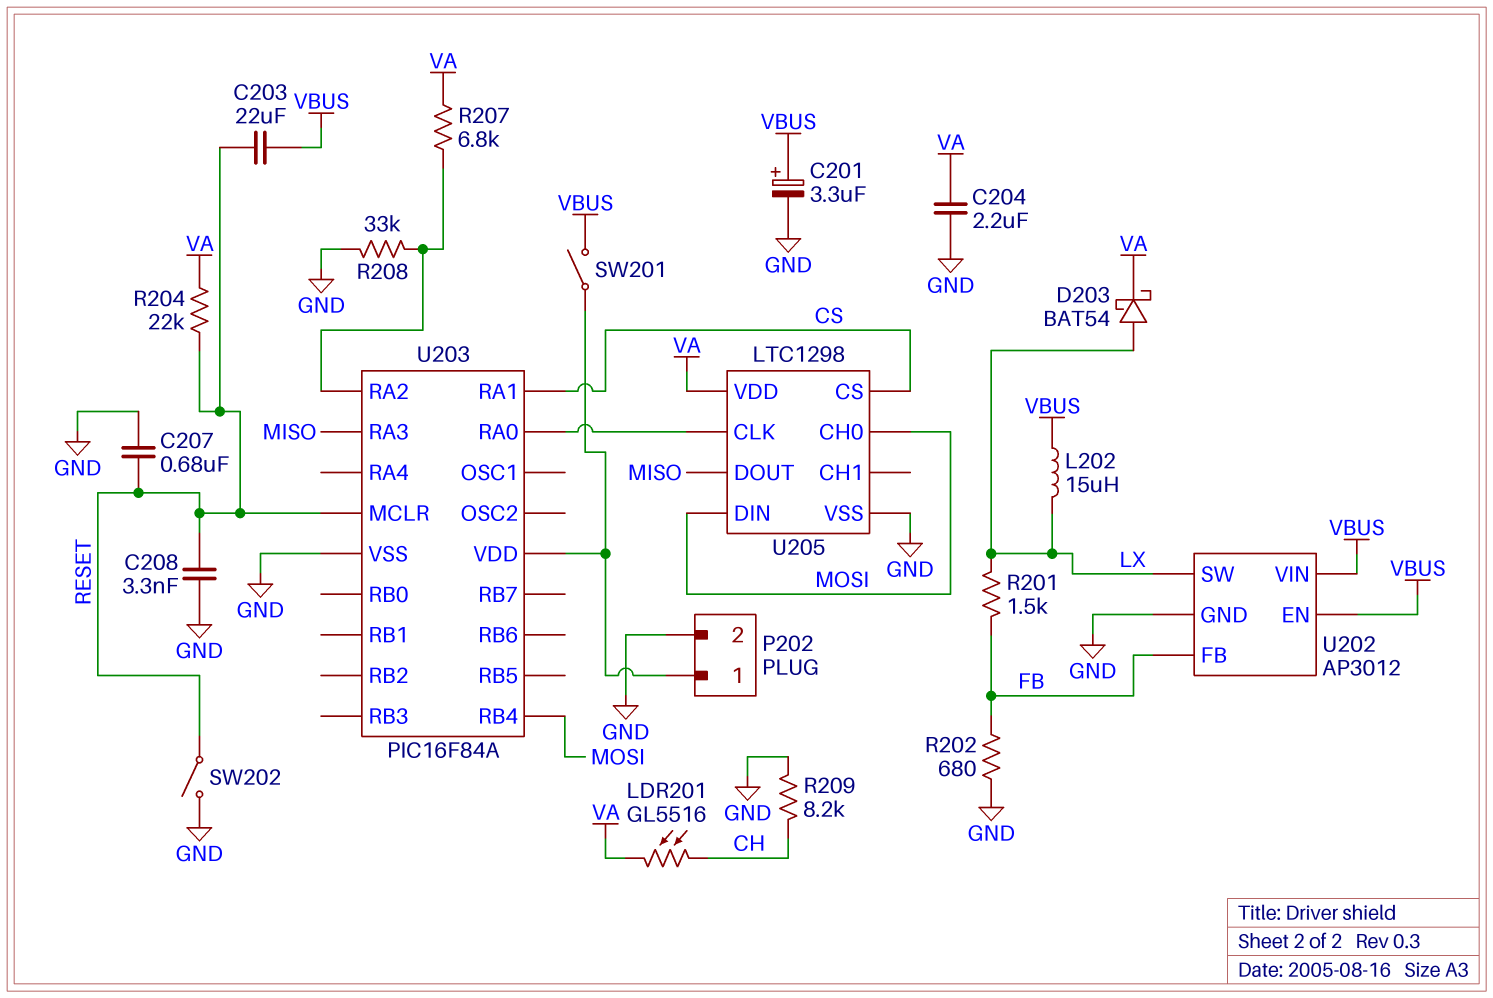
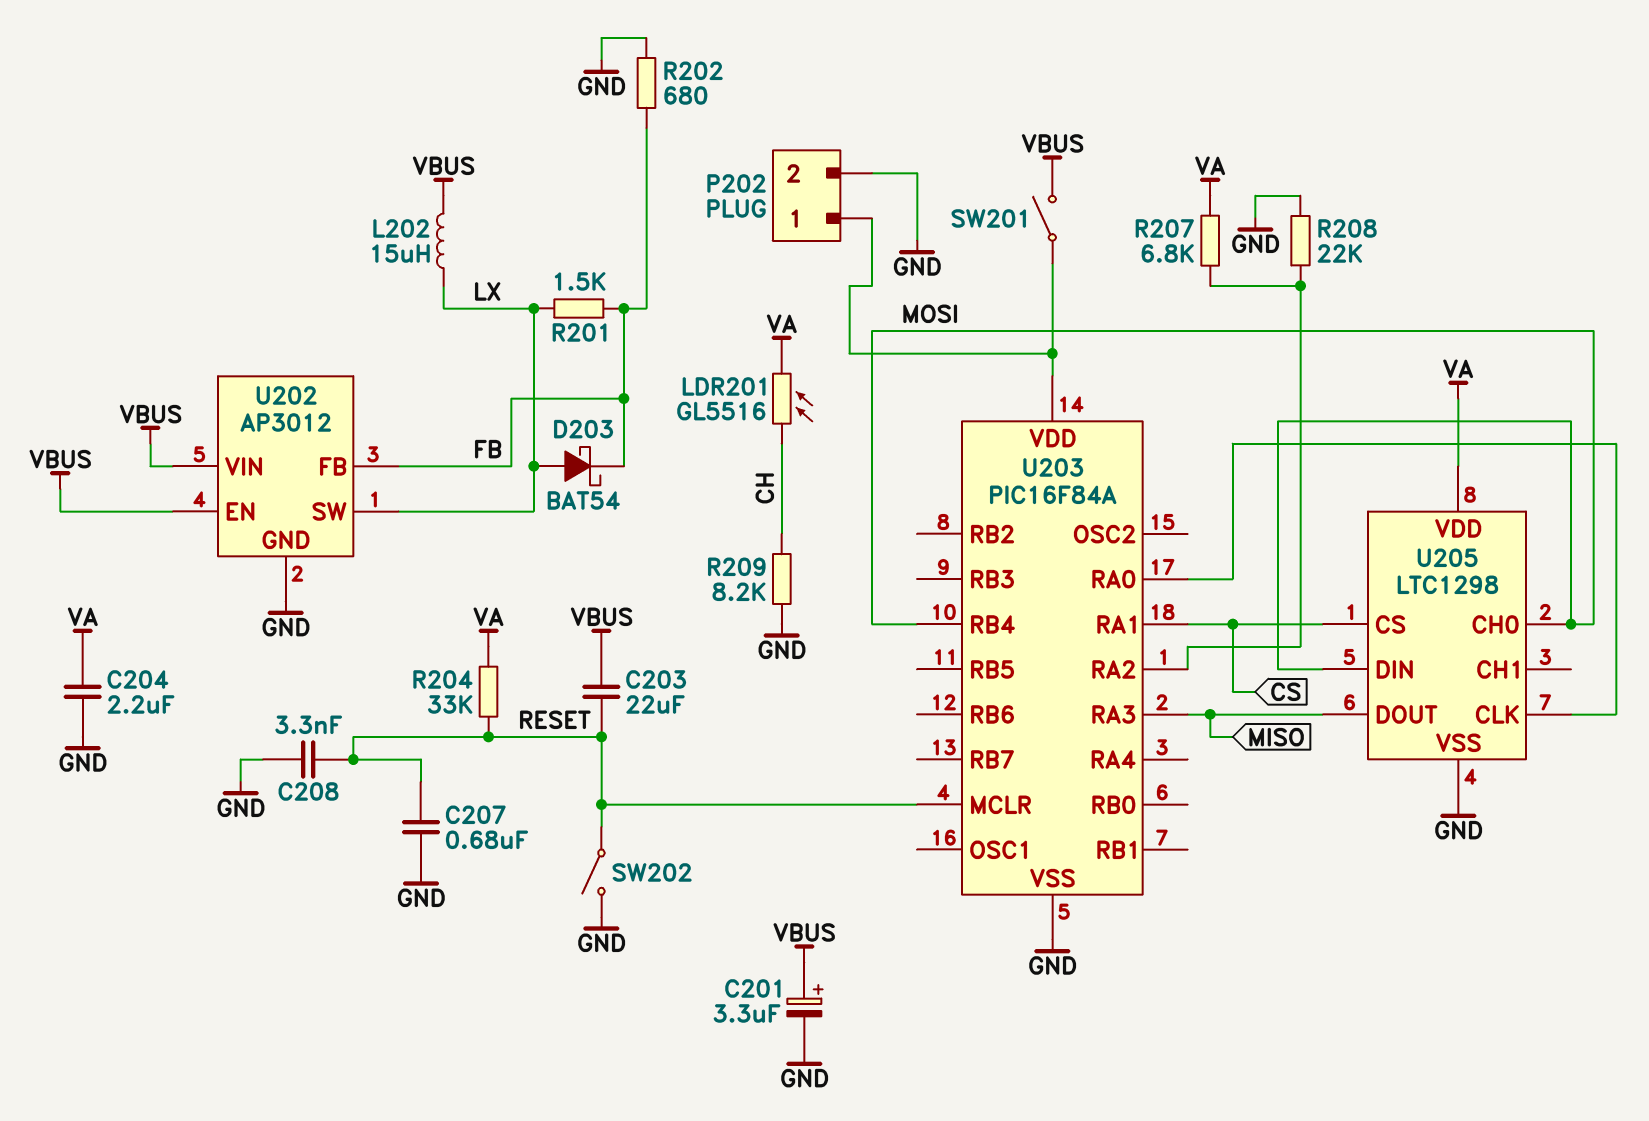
D203: schottky BAT54 (A LX, K VA) -> schottky BAT54 (A LX, K FB)
R204: 22k (RESET, VA) -> 33k (RESET, VA)
R208: 33k (GND, U203/RA2) -> 22k (GND, U203/RA2)

